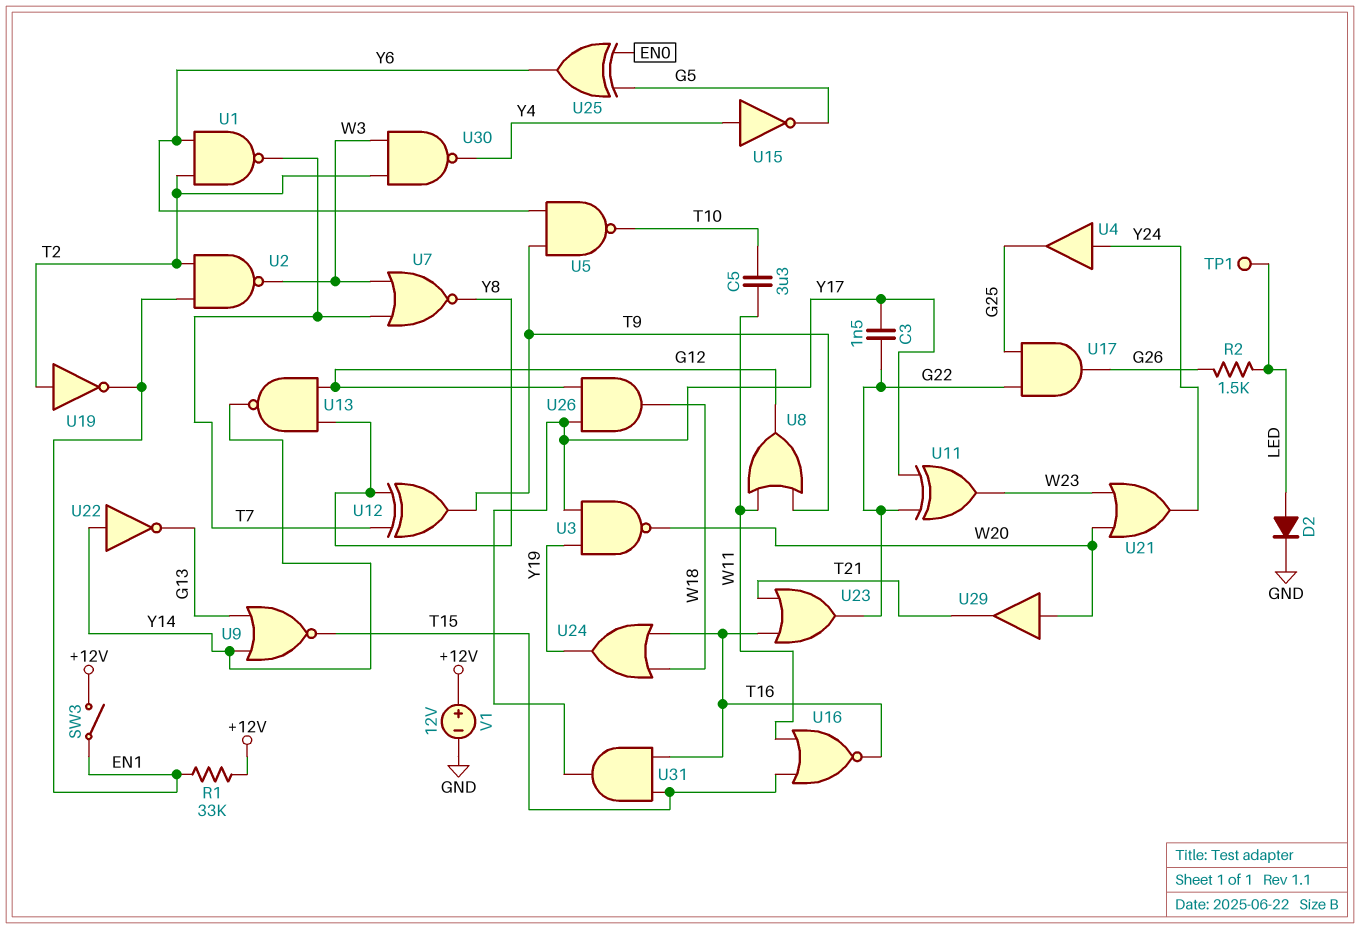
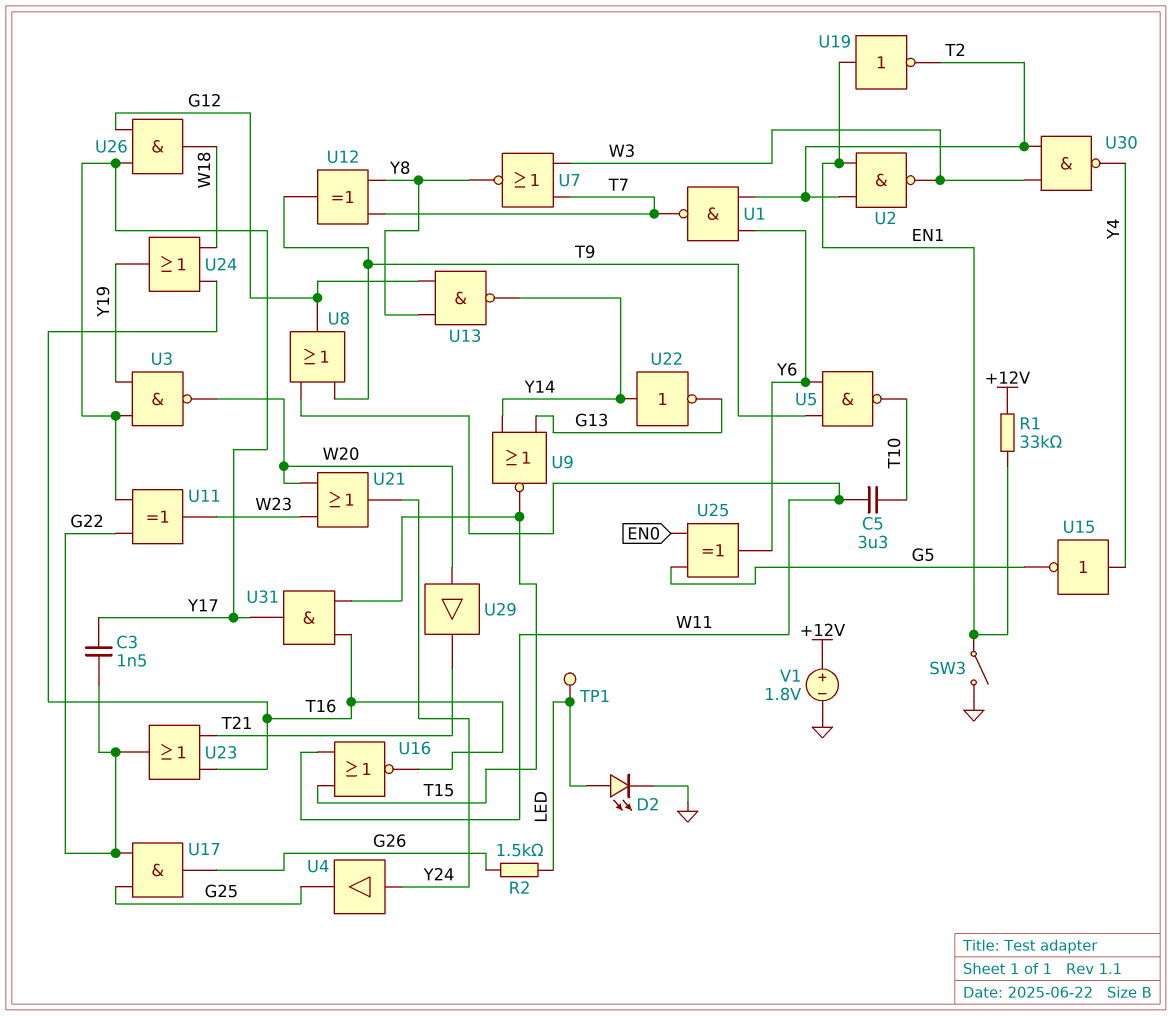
D2: diode (A LED, K GND) -> LED (A LED, K GND)
SW3: switch (+12V, EN1) -> switch (EN1, GND)
U19: NOT (in T2, out EN1) -> NOT (in EN1, out T2)
V1: 12V (plus +12V, minus GND) -> 1.8V (plus +12V, minus GND)

